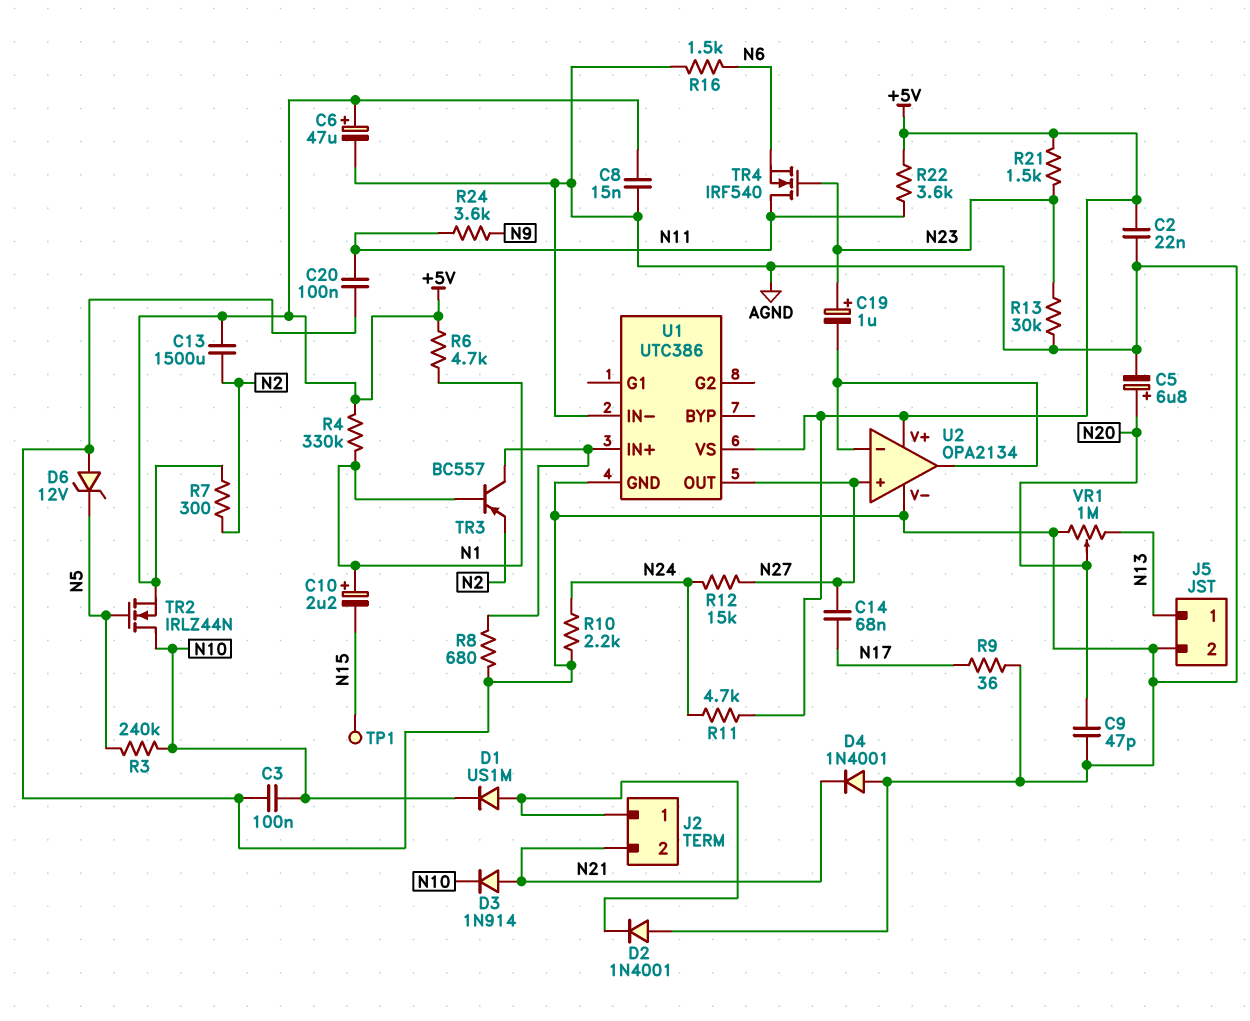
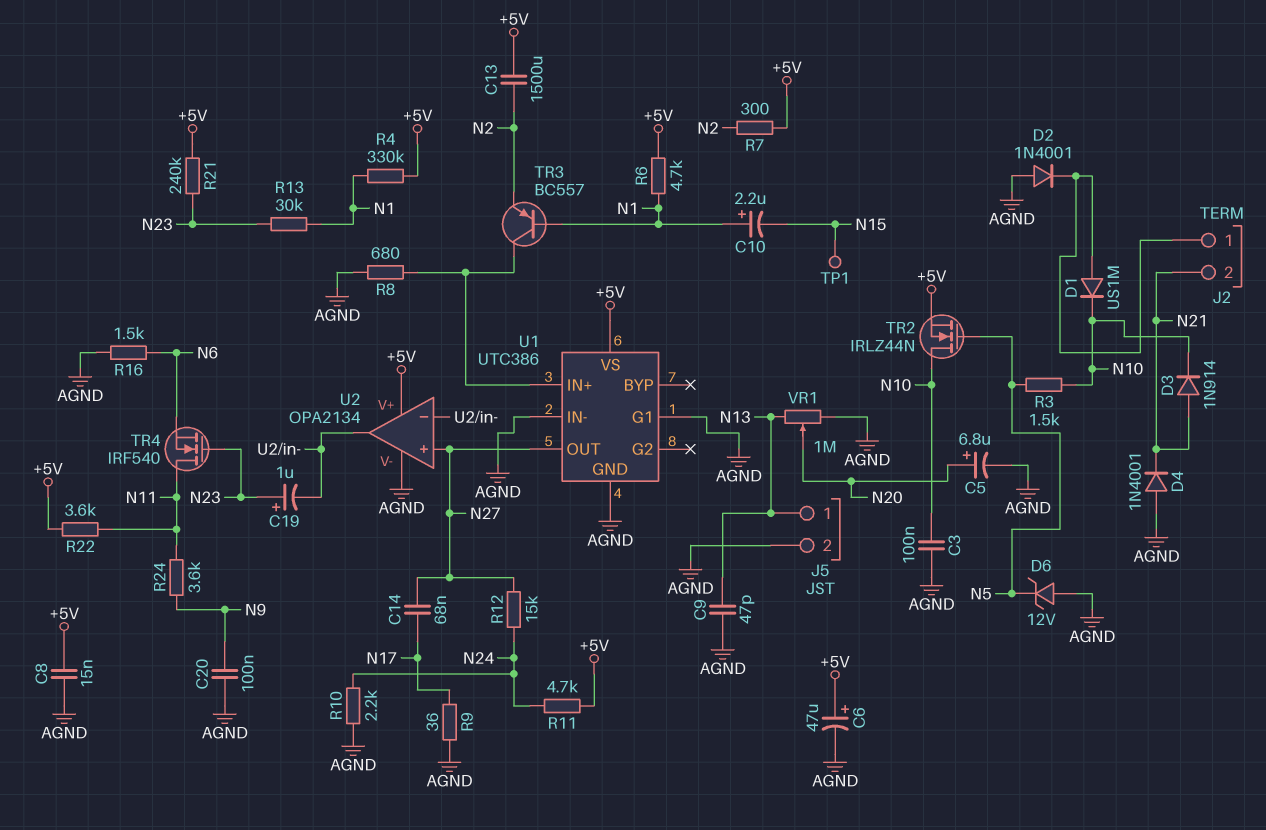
C2: 22nF (+5V, AGND) -> none
C9: 47pF (AGND, N20) -> 47pF (AGND, N13)
C20: 100nF (AGND, N11) -> 100nF (AGND, N9)
R3: 240k (N5, N10) -> 1.5k (N5, N10)
R13: 30k (AGND, N23) -> 30k (N1, N23)
R21: 1.5k (+5V, N23) -> 240k (+5V, N23)
U1 pin G1: none -> AGND

